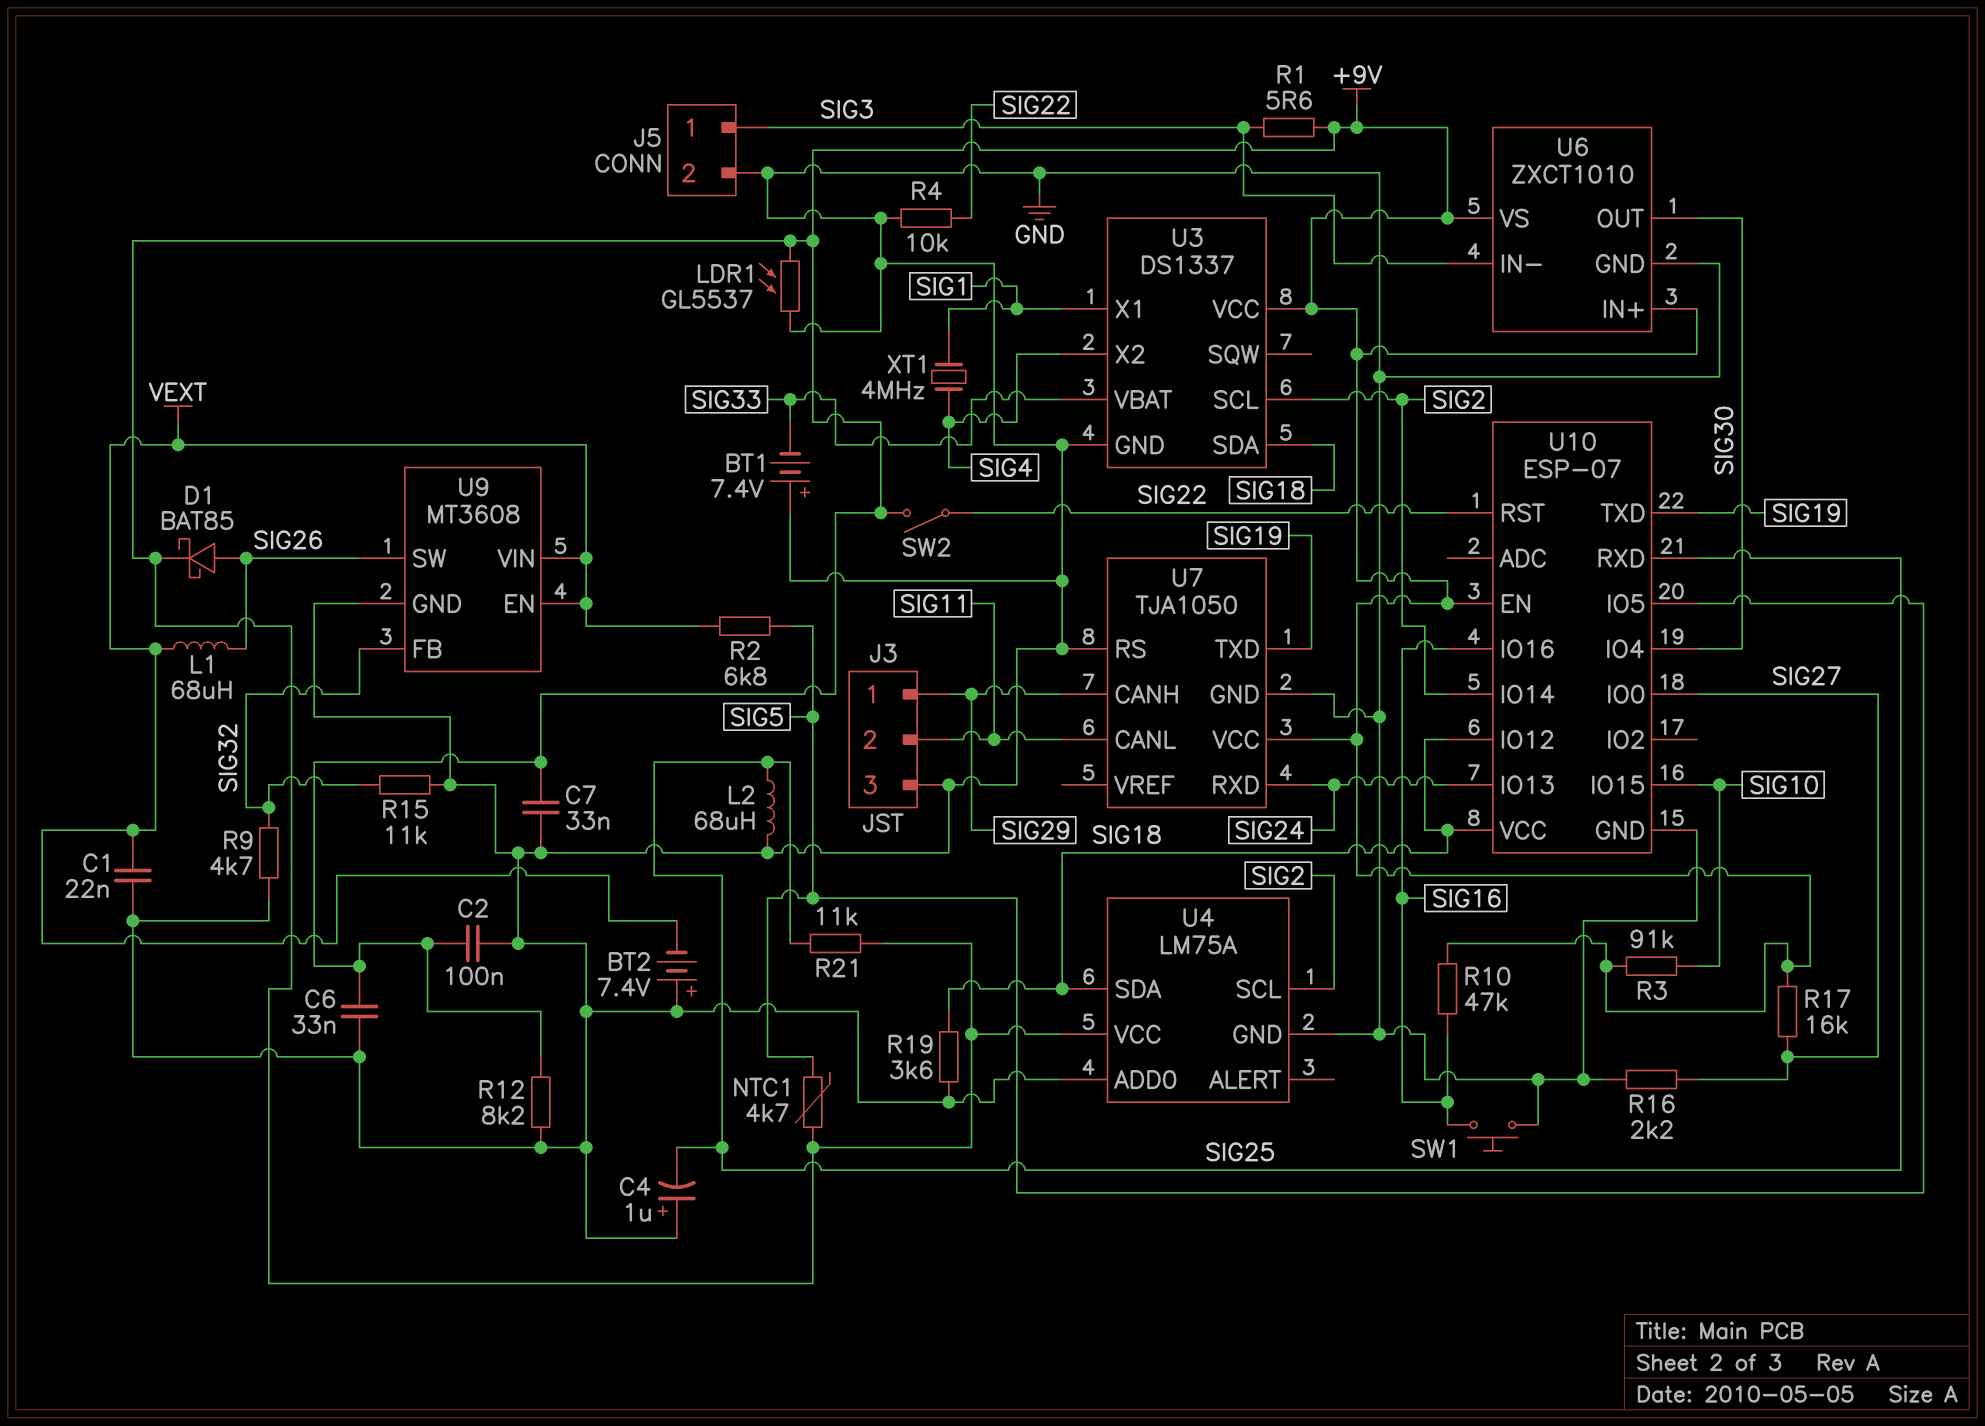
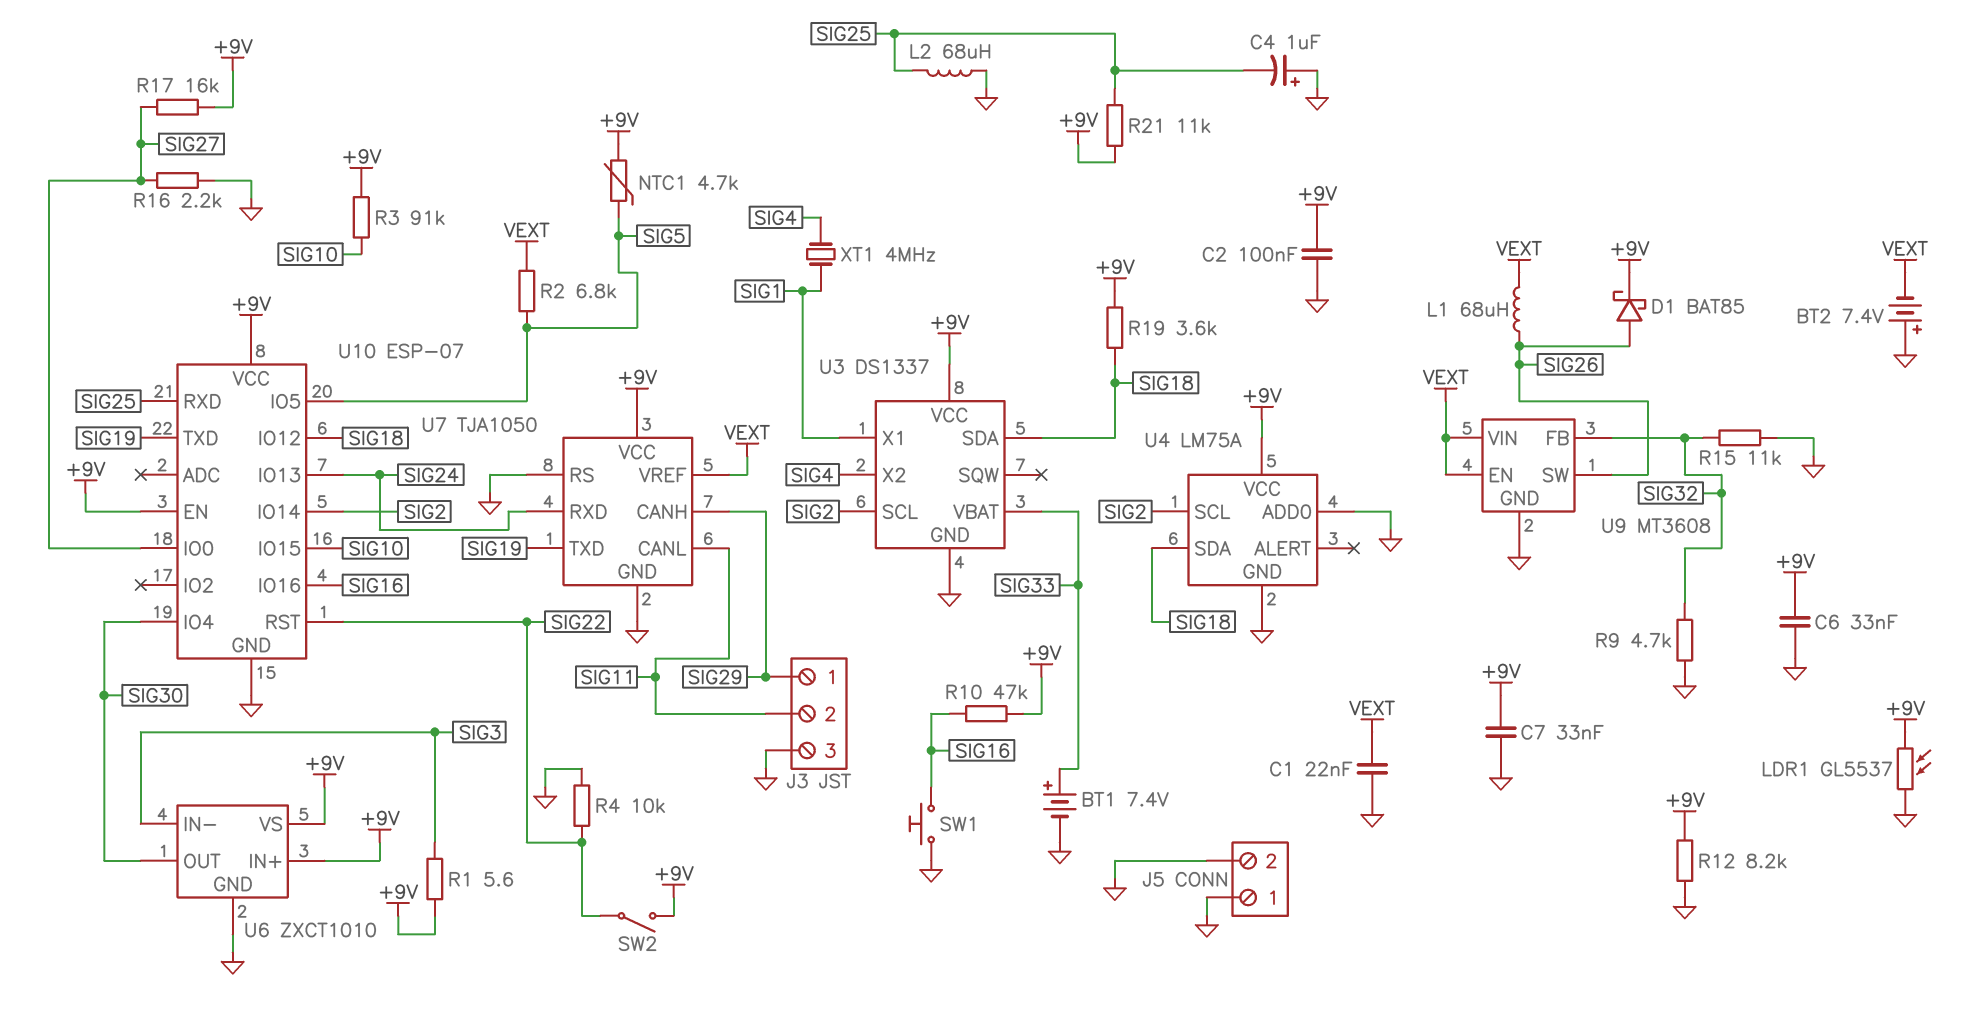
BT1: 7.4V (plus GND, minus SIG33) -> 7.4V (plus SIG33, minus GND)
J5 pin 1: SIG3 -> GND
R19: 3.6k (GND, SIG18) -> 3.6k (+9V, SIG18)
U7 pin VREF: none -> VEXT
U10 pin VCC: SIG18 -> +9V

